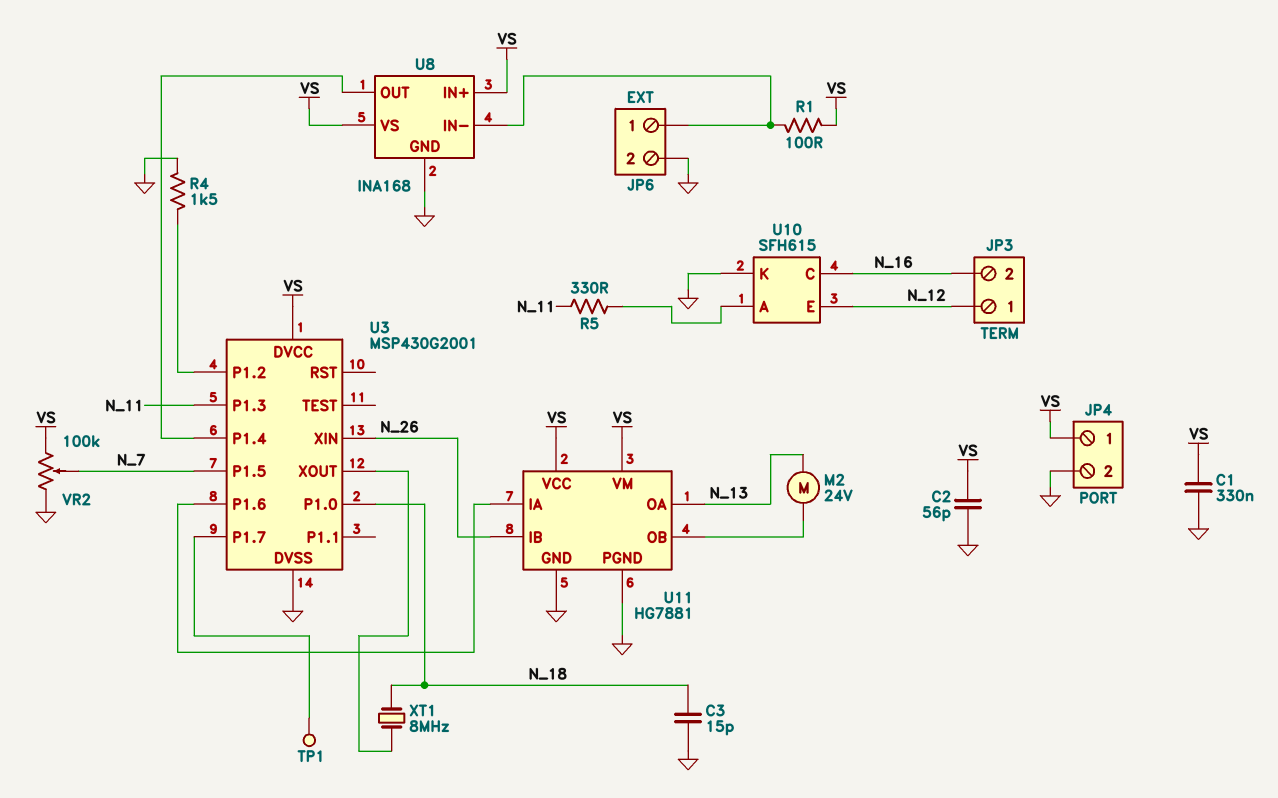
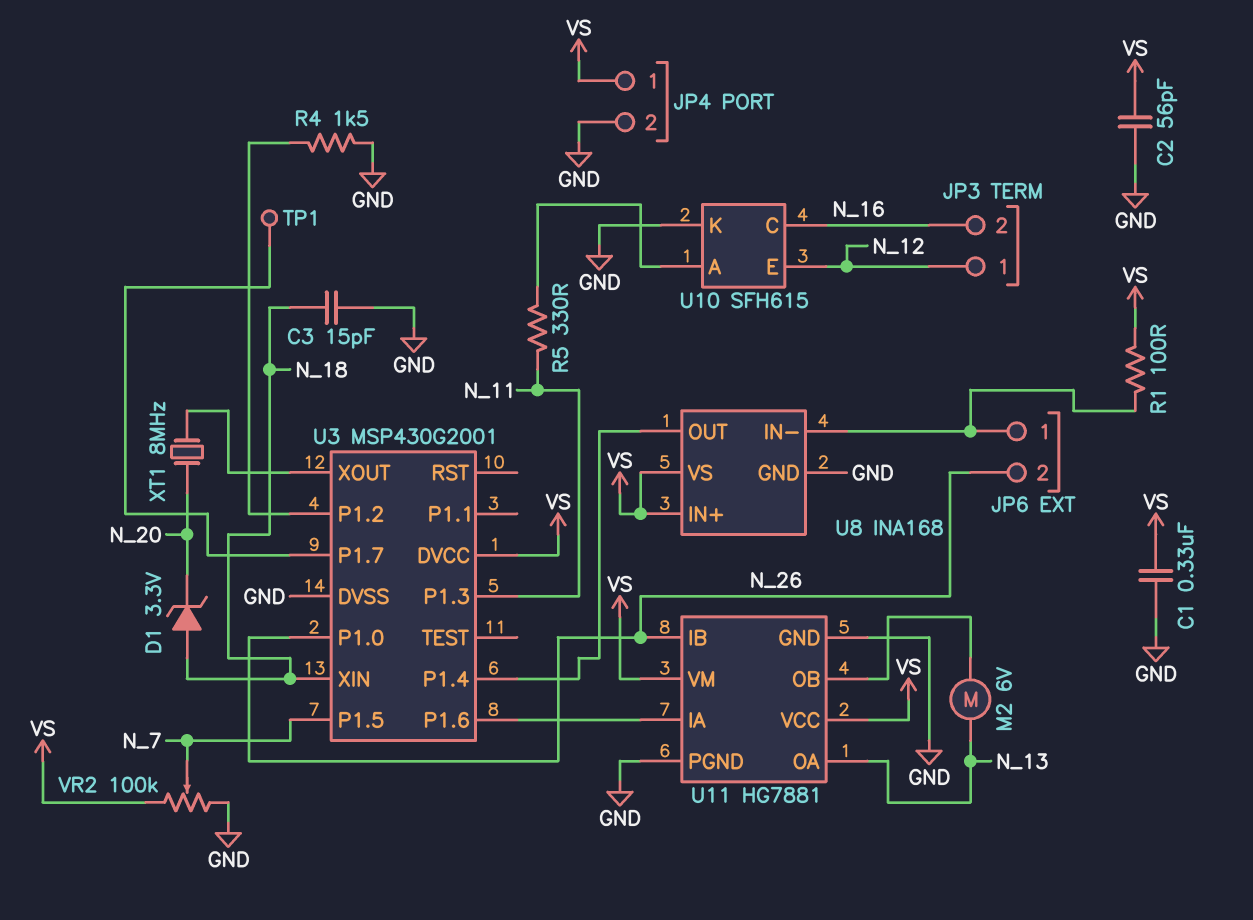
D1: none -> zener 3.3V (A N_18, K N_20)
JP6 pin 2: GND -> N_26
M2: motor 24V (N_13, U11/OB) -> motor 6V (N_13, U11/OB)
U3 pin P1.0: N_18 -> N_26
U3 pin XIN: N_26 -> N_18
XT1: 8MHz (N_18, U3/XOUT) -> 8MHz (N_20, U3/XOUT)

